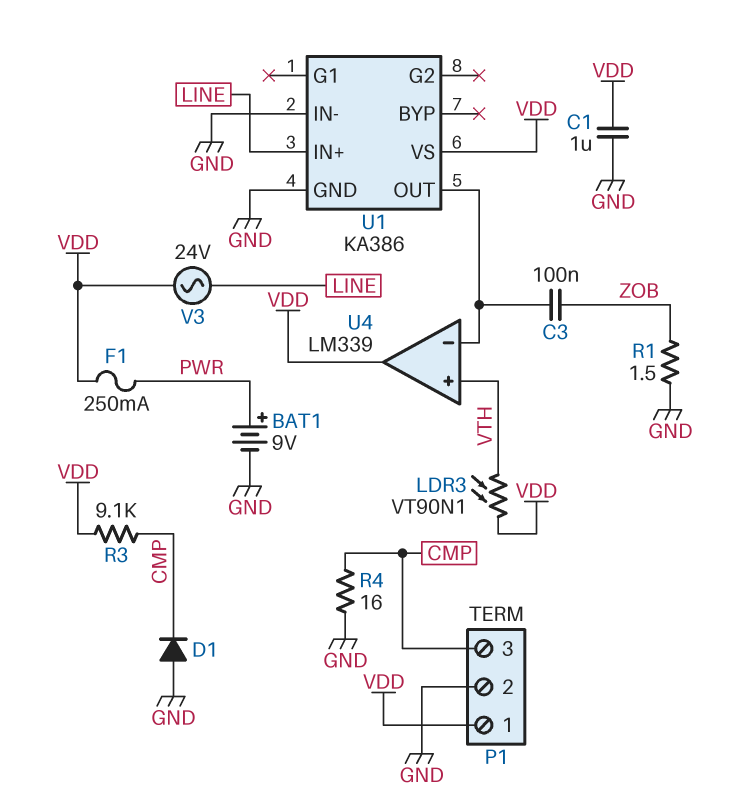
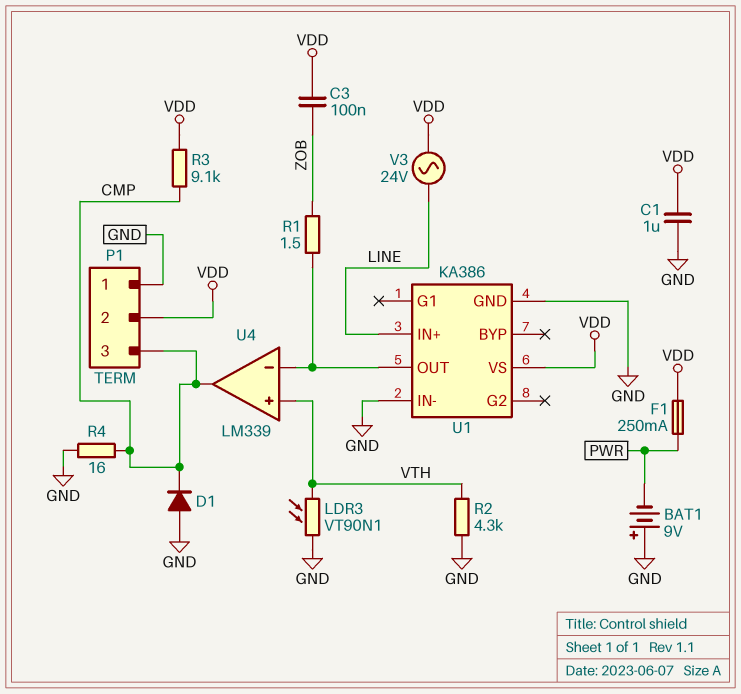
BAT1: 9V (plus PWR, minus GND) -> 9V (plus GND, minus PWR)
C3: 100nF (U1/OUT, ZOB) -> 100nF (VDD, ZOB)
LDR3: VT90N1 (VDD, VTH) -> VT90N1 (GND, VTH)
P1 pin 1: VDD -> GND
P1 pin 2: GND -> VDD
R1: 1.5 (GND, ZOB) -> 1.5 (U1/OUT, ZOB)
R2: none -> 4.3k (GND, VTH)
U4 pin out: VDD -> CMP

